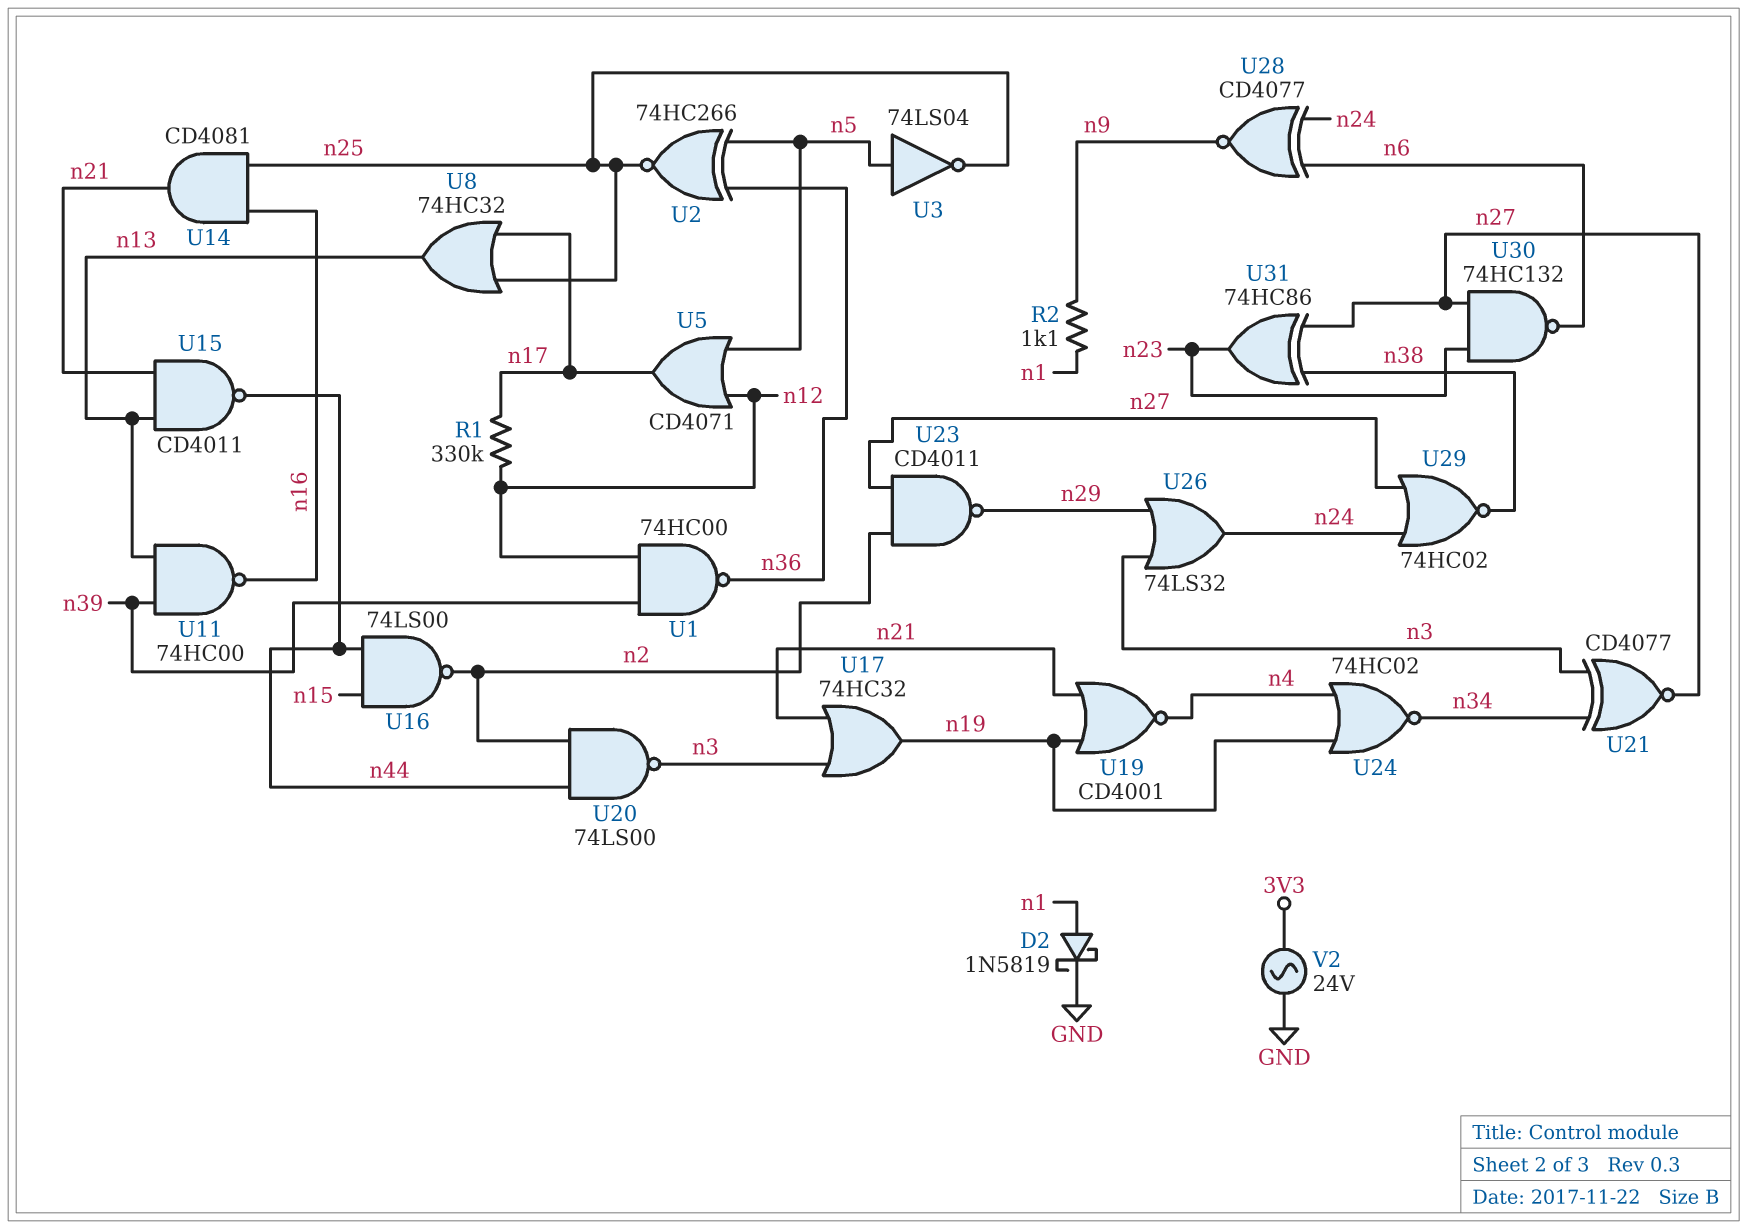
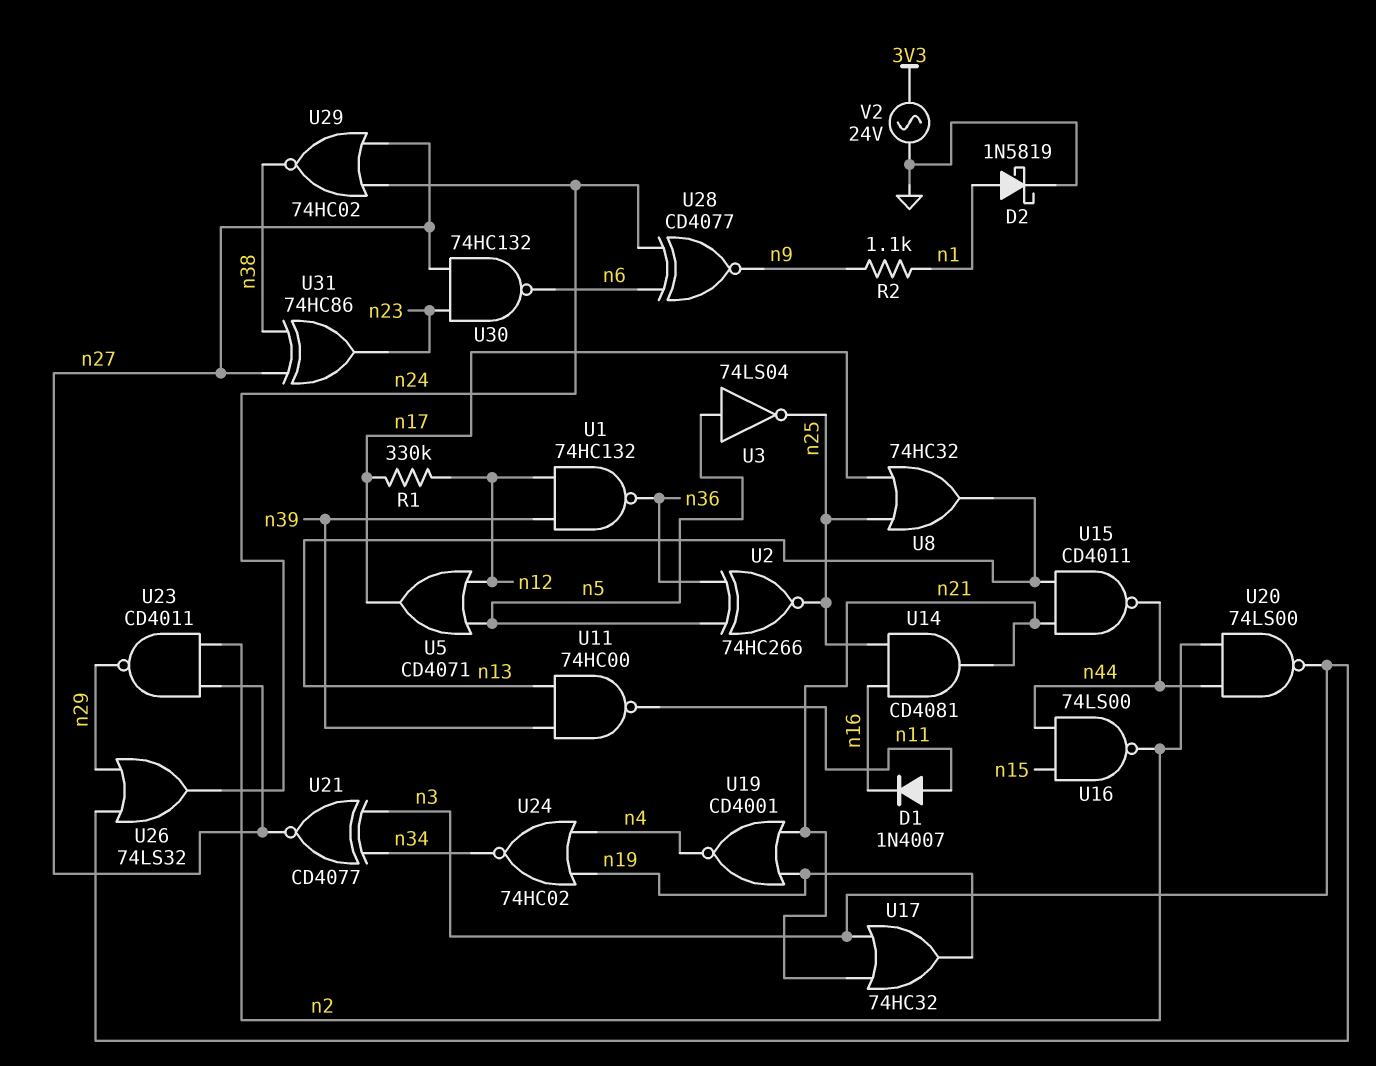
D1: none -> diode 1N4007 (A n11, K n16)
U1: NAND 74HC00 (in n12, in n39, out n36) -> NAND 74HC132 (in n12, in n39, out n36)
U11: NAND 74HC00 (in n13, in n39, out n16) -> NAND 74HC00 (in n13, in n39, out n11)

